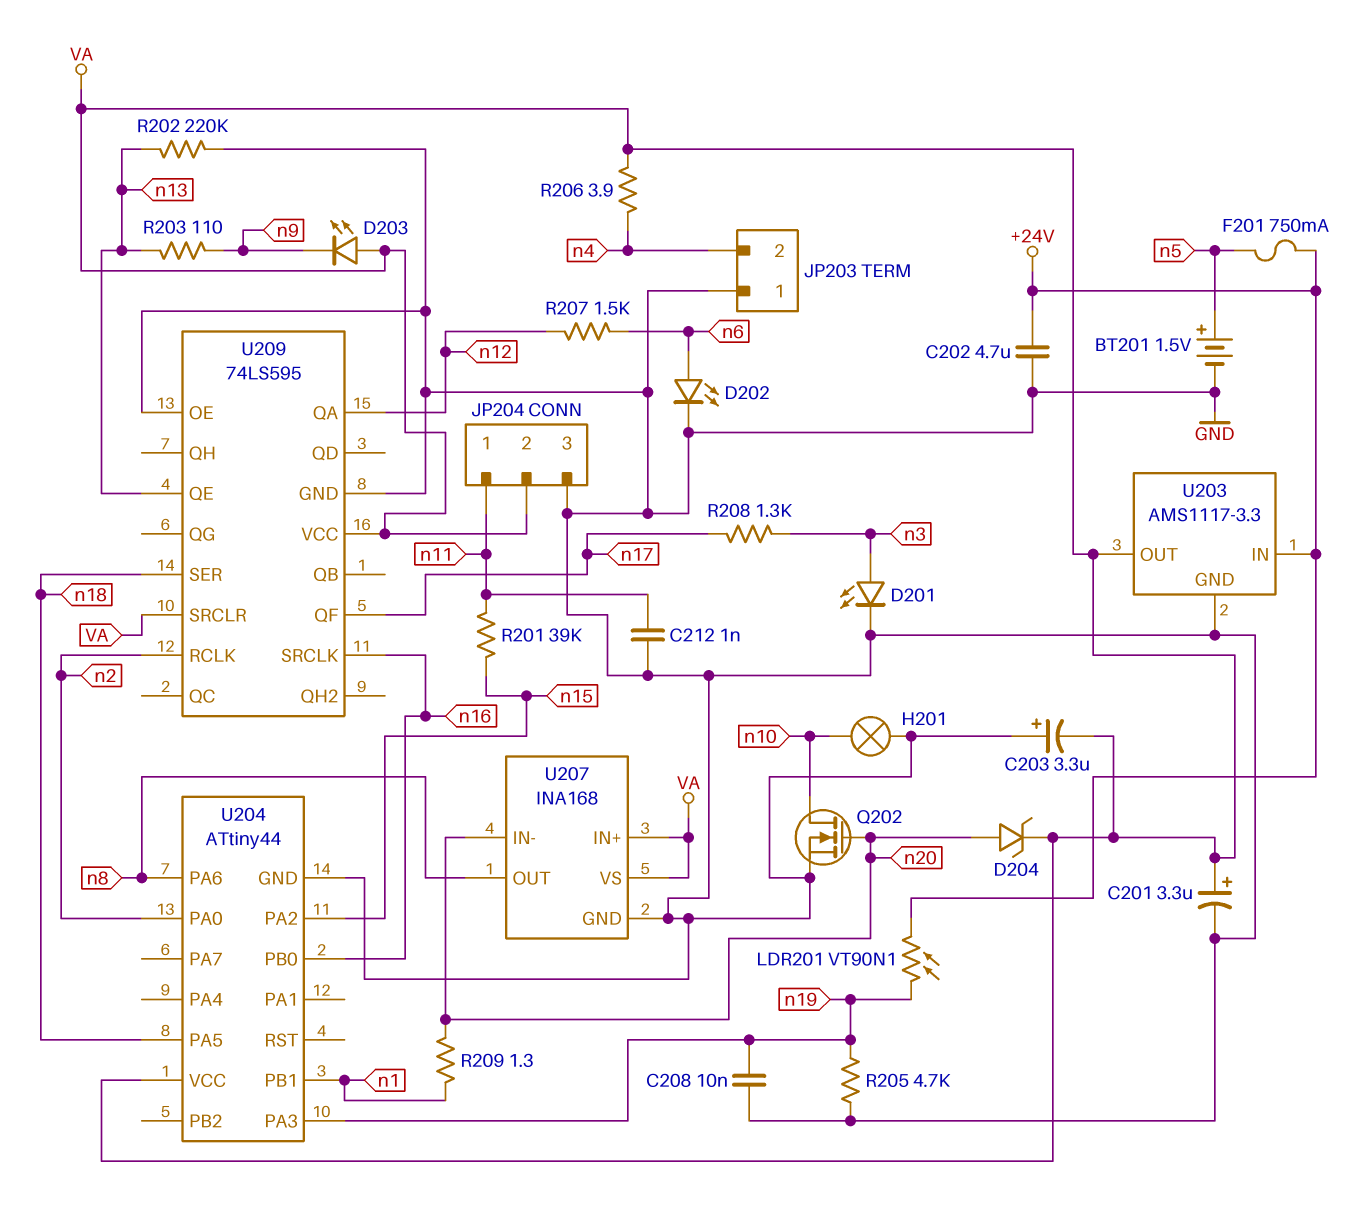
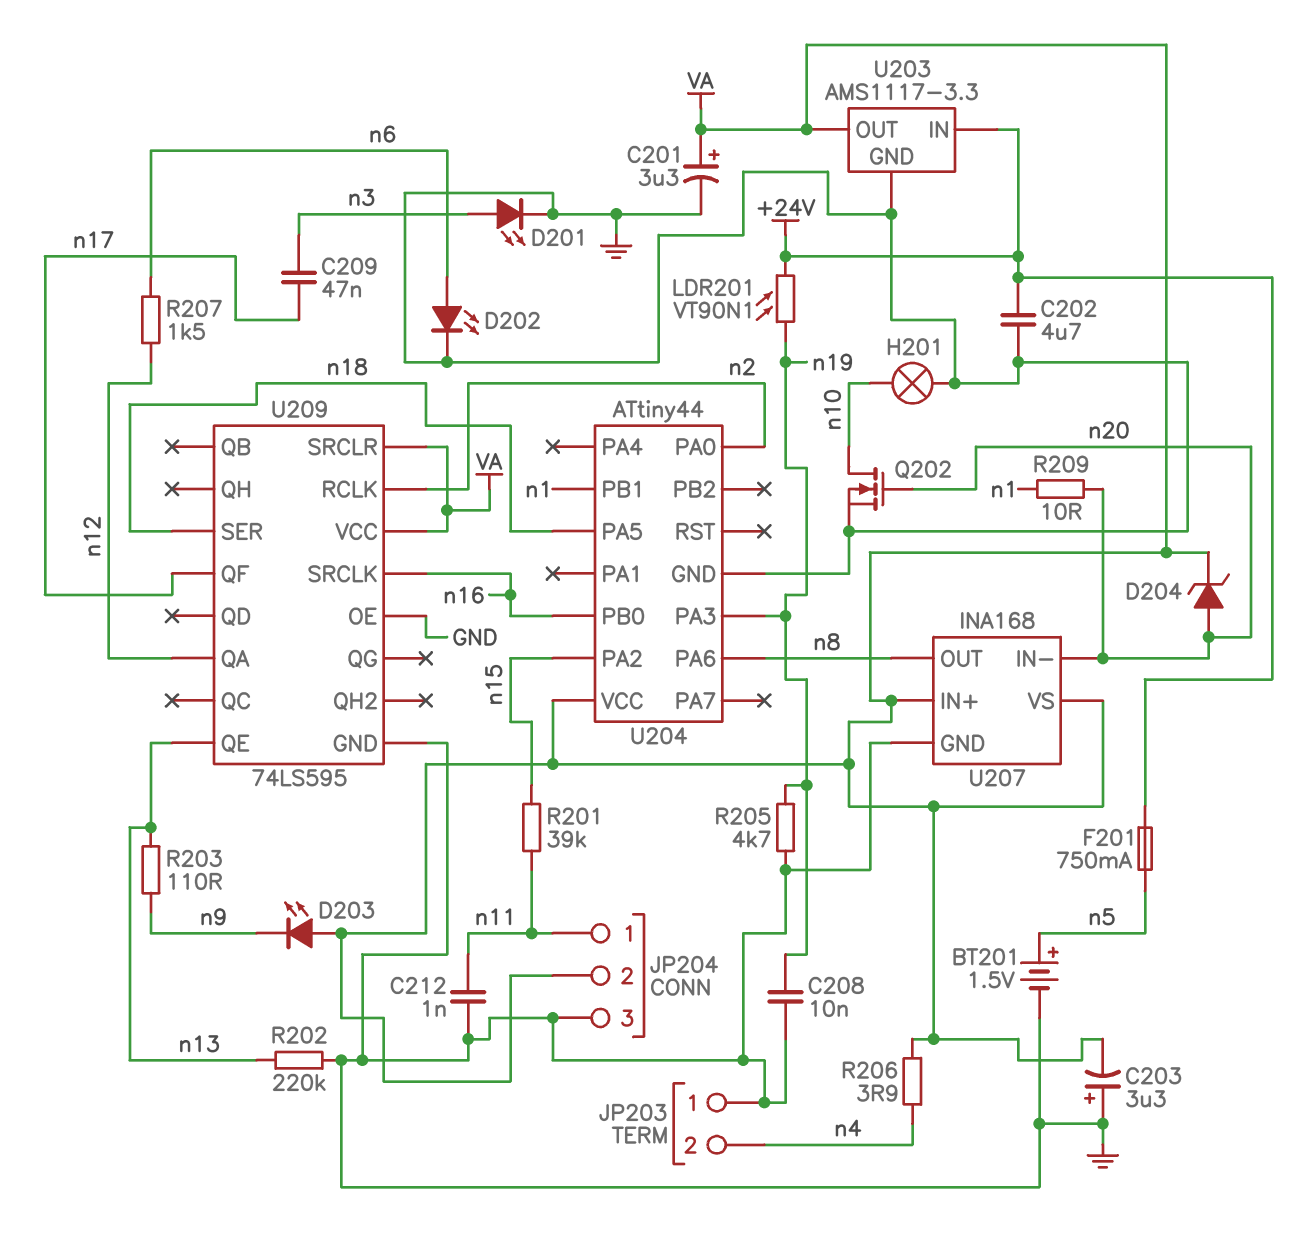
C209: none -> 47nF (n3, n17)
R208: 1.3k (n3, n17) -> none
R209: 1.3 (n1, n20) -> 10 (n1, n20)

